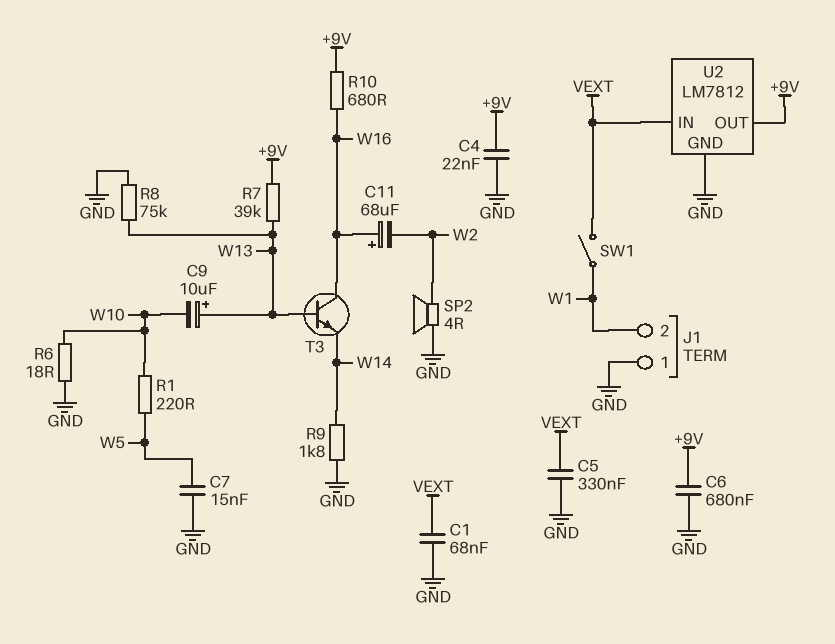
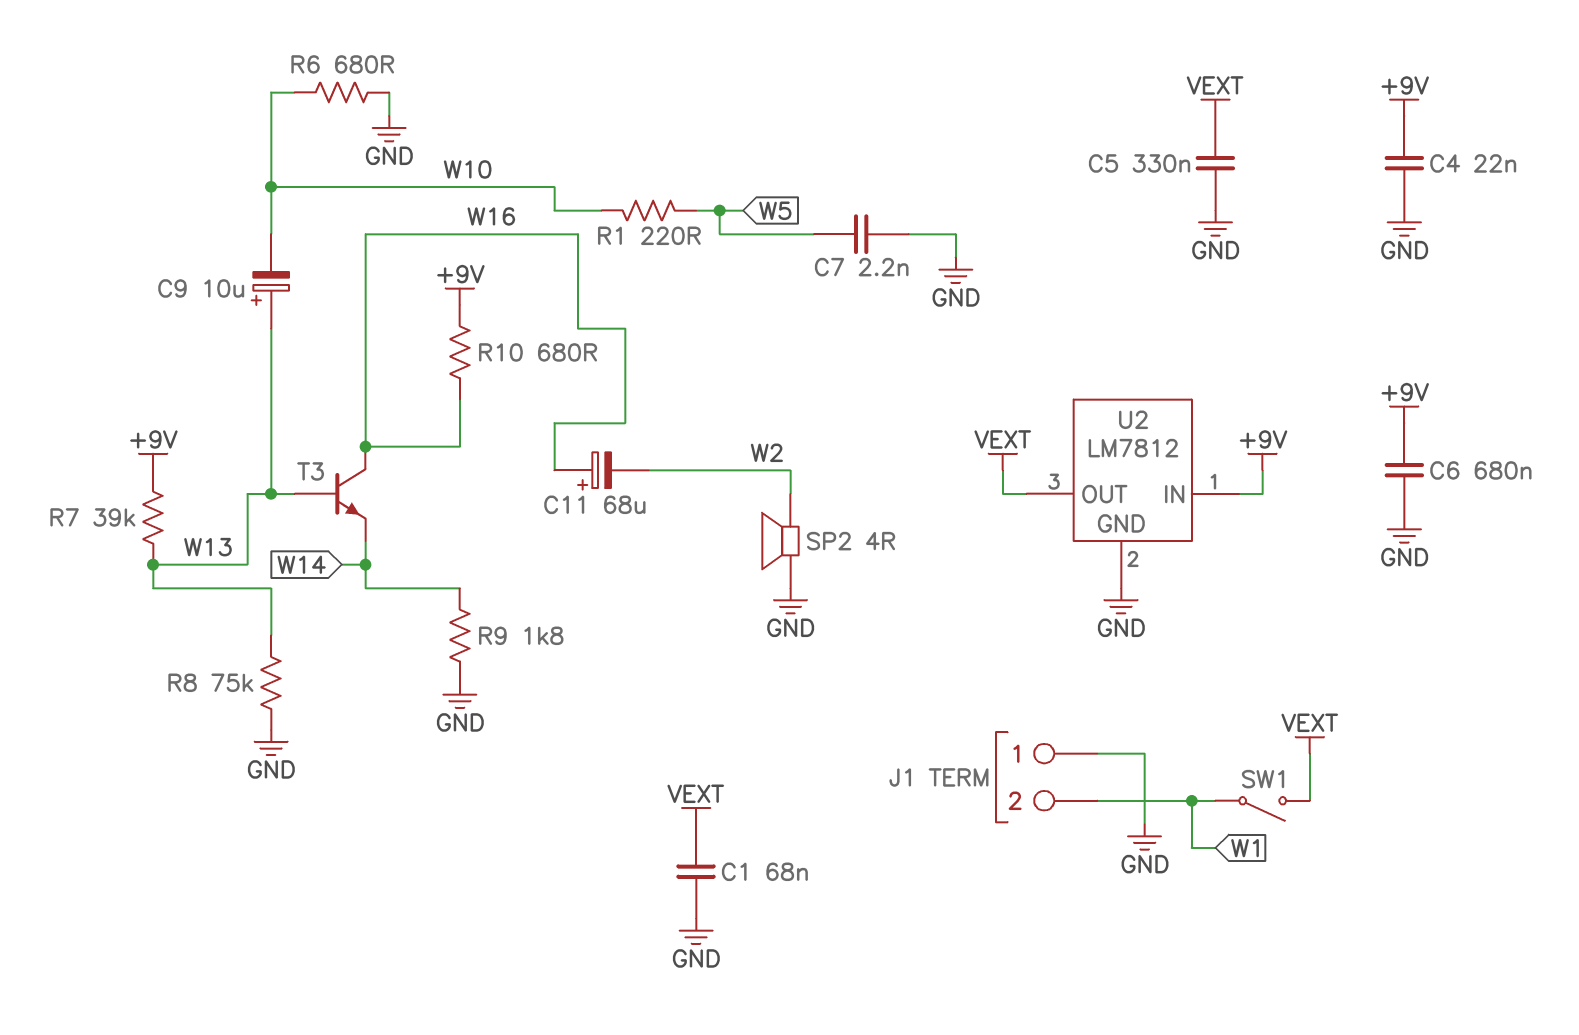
C7: 15nF (GND, W5) -> 2.2nF (GND, W5)
R6: 18 (GND, W10) -> 680 (GND, W10)
U2 pin IN: VEXT -> +9V
U2 pin OUT: +9V -> VEXT

